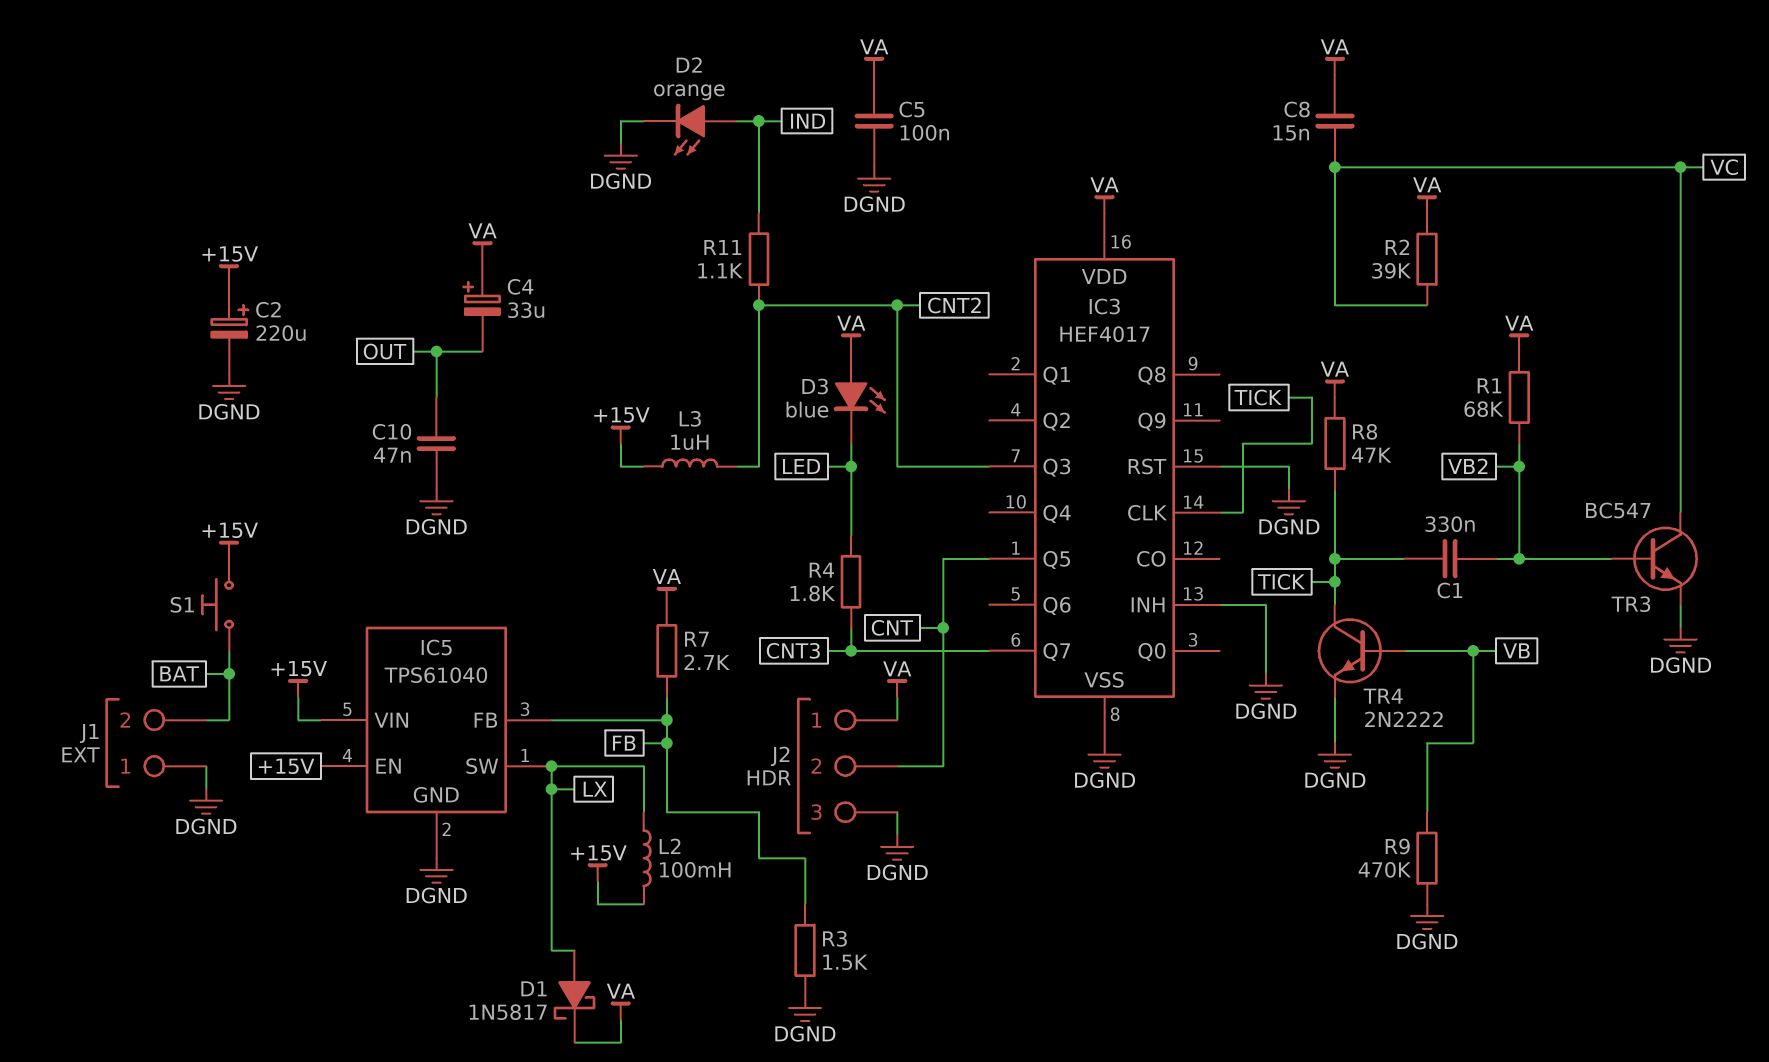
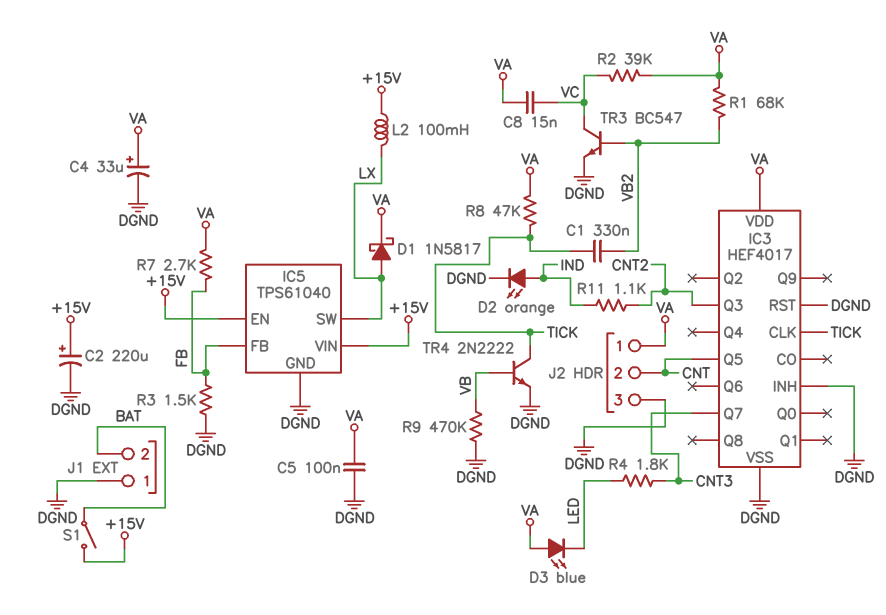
C4: 33uF (plus VA, minus OUT) -> 33uF (plus VA, minus DGND)
C10: 47nF (DGND, OUT) -> none
L3: 1uH (+15V, CNT2) -> none
S1: button (+15V, BAT) -> switch (+15V, BAT)

